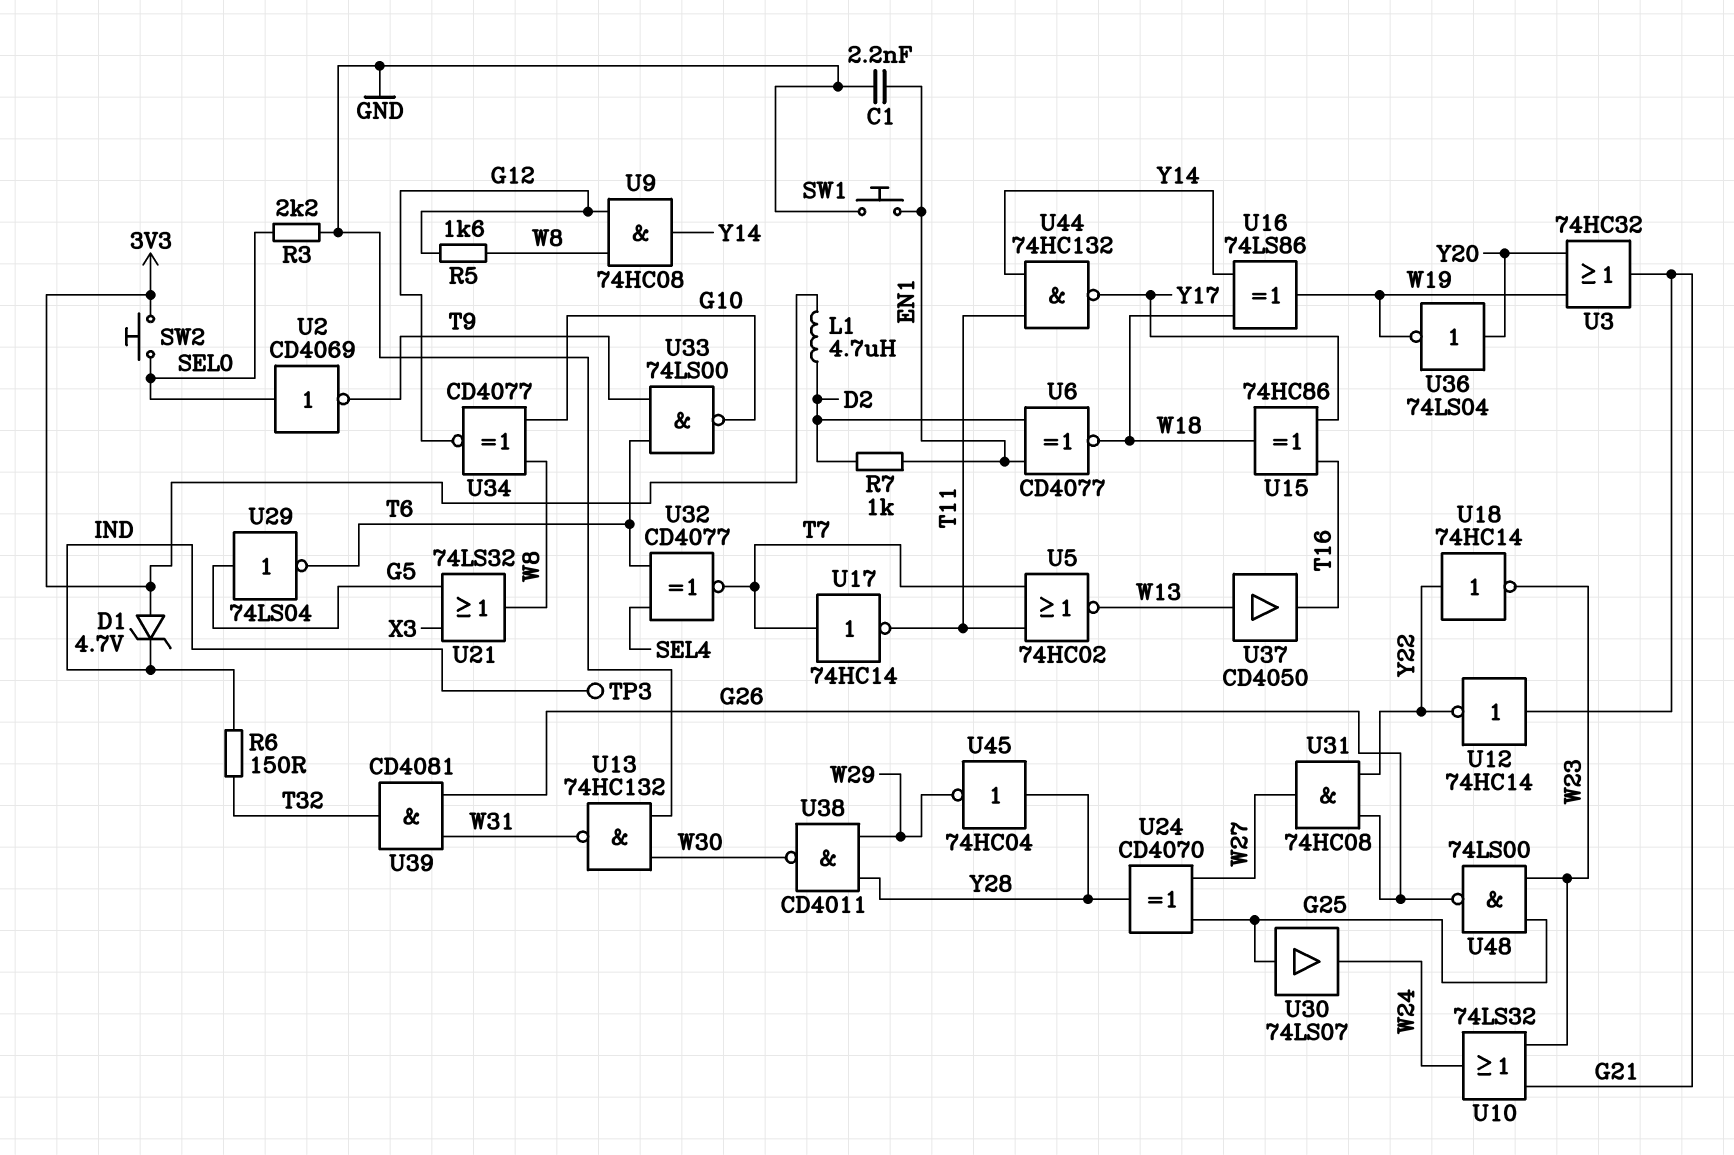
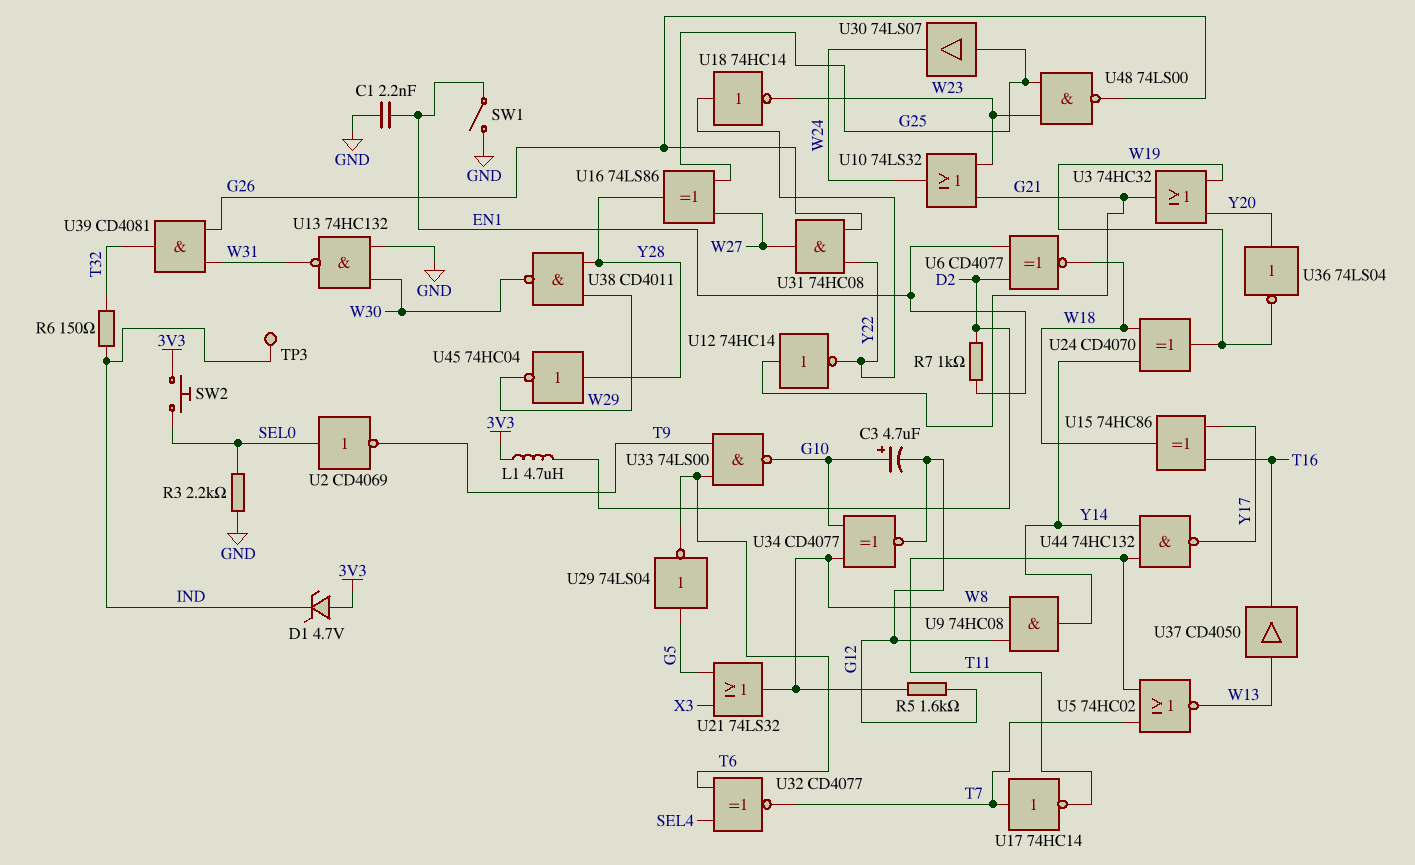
C3: none -> 4.7uF (plus G10, minus G12)
SW1: button (EN1, GND) -> switch (EN1, GND)
U16: XOR 74LS86 (in W18, in Y14, out W19) -> XOR 74LS86 (in G25, in W27, out Y28)
U24: XOR CD4070 (in G25, in W27, out Y28) -> XOR CD4070 (in W18, in Y14, out W19)

